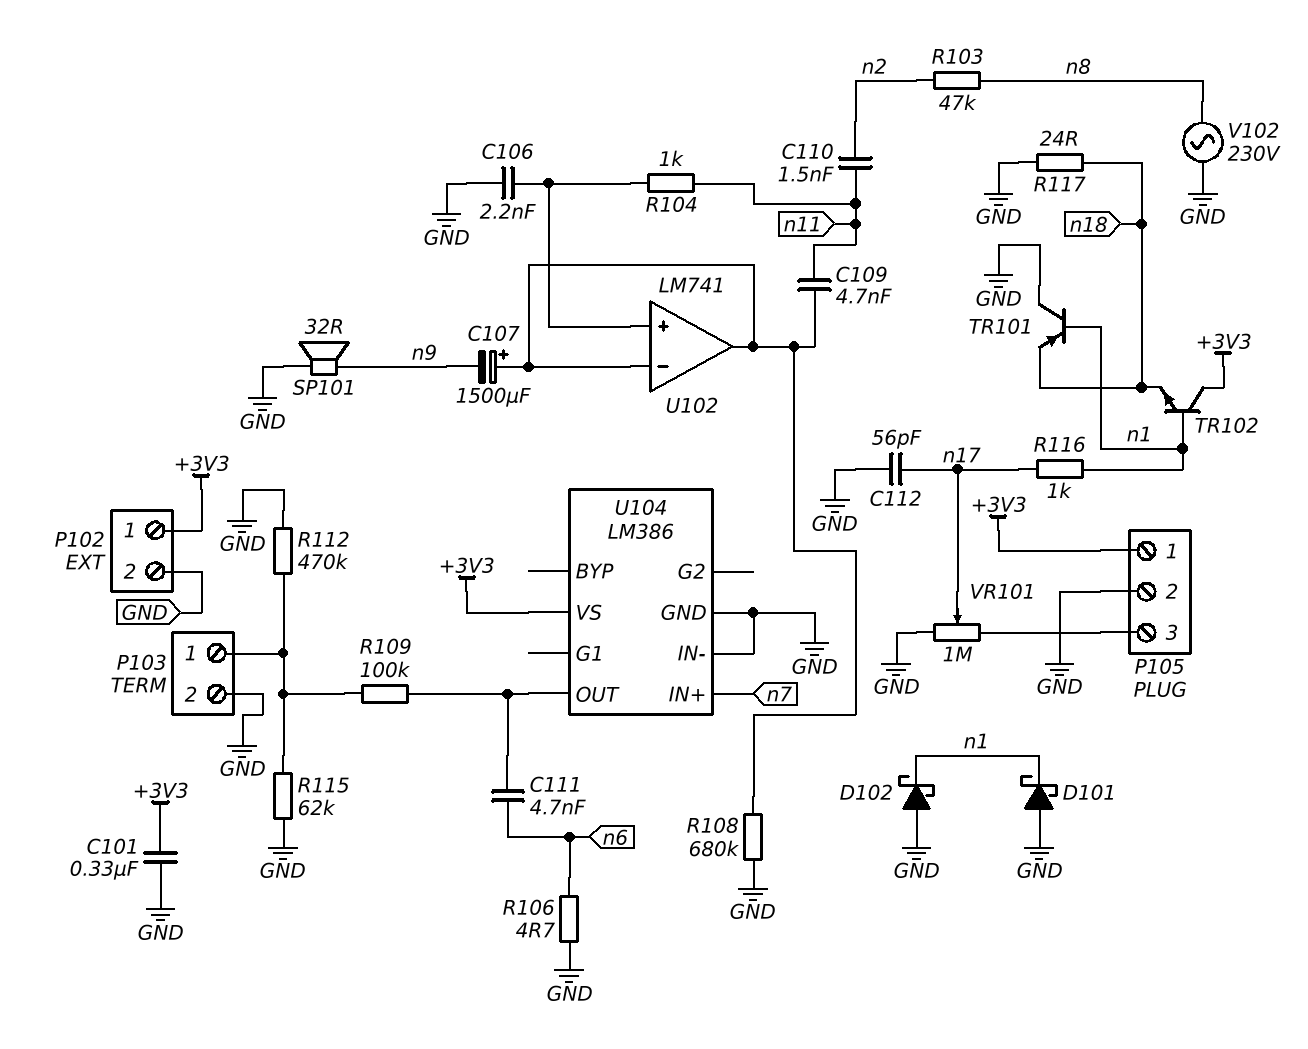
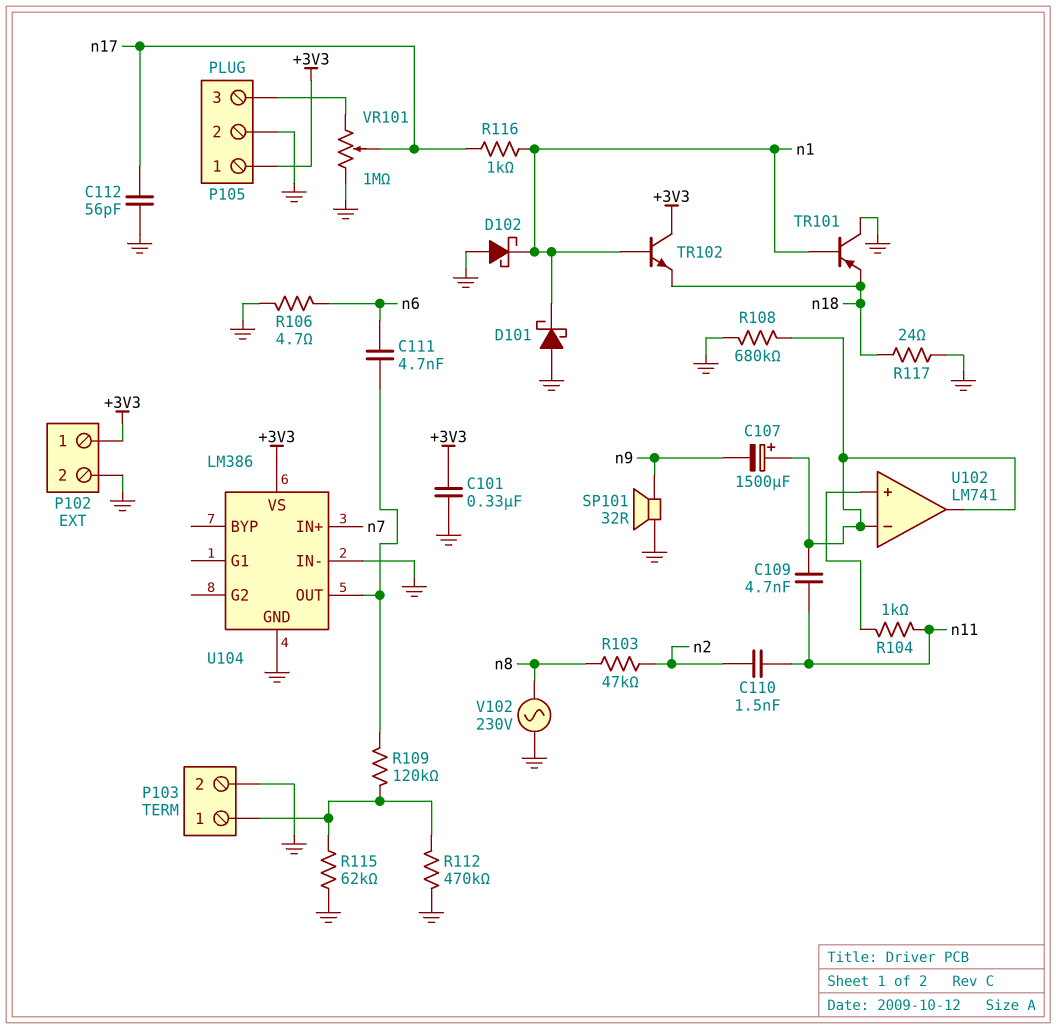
C106: 2.2nF (GND, U102/in+) -> none
R109: 100k (P103/1, U104/OUT) -> 120k (P103/1, U104/OUT)

